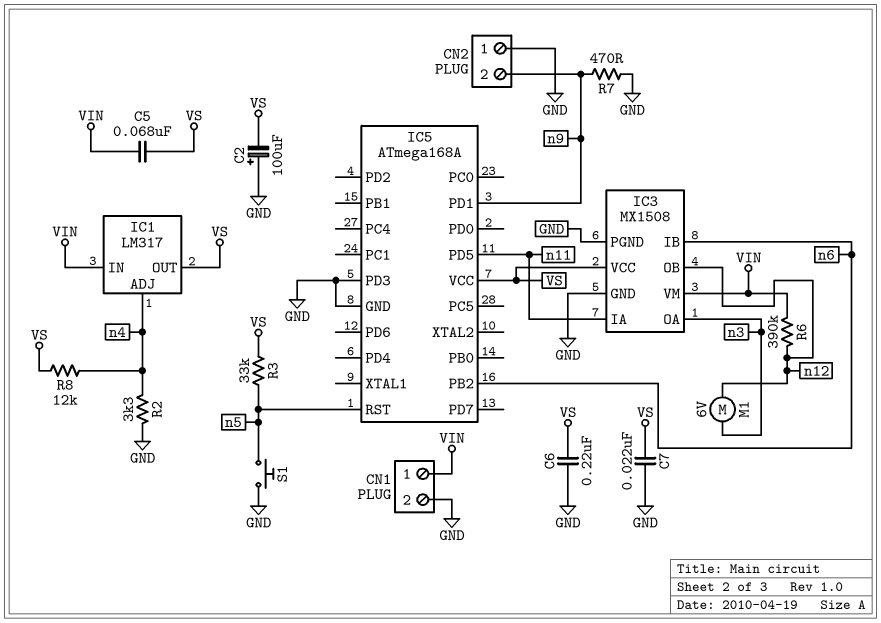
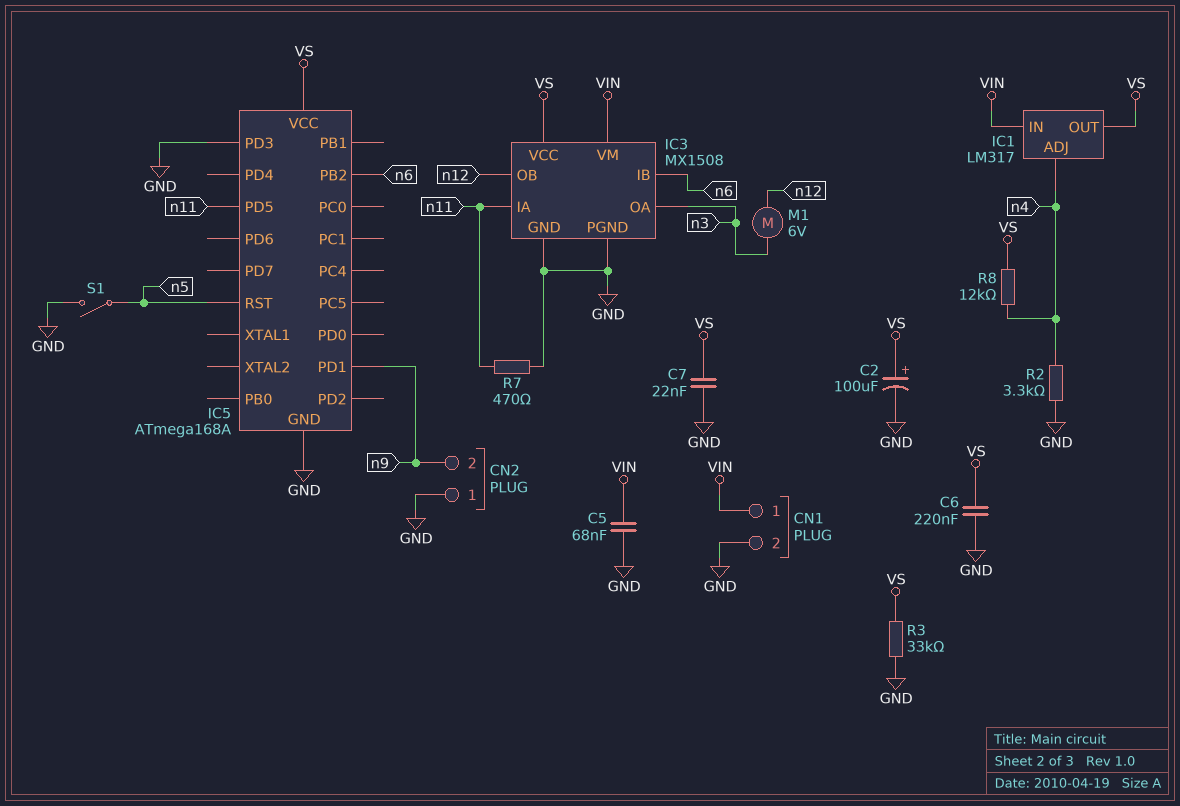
C2: 100uF (plus GND, minus VS) -> 100uF (plus VS, minus GND)
C5: 68nF (VIN, VS) -> 68nF (GND, VIN)
R3: 33k (VS, n5) -> 33k (GND, VS)
R6: 390k (VIN, n12) -> none
R7: 470 (GND, n9) -> 470 (GND, n11)
S1: button (GND, n5) -> switch (GND, n5)

